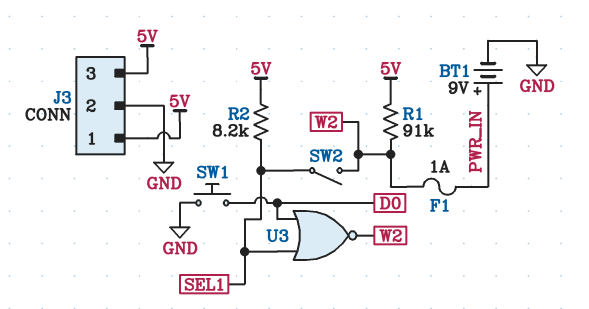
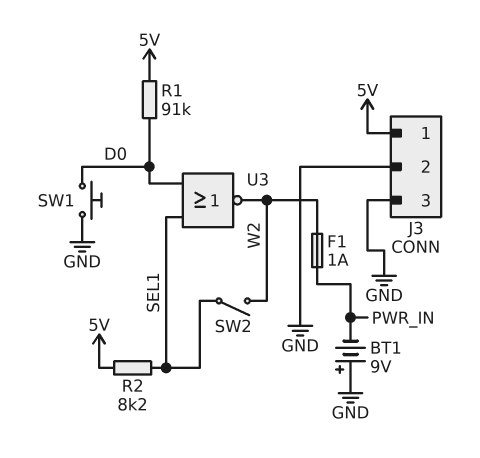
BT1: 9V (plus PWR_IN, minus GND) -> 9V (plus GND, minus PWR_IN)
J3 pin 3: 5V -> GND
R1: 91k (5V, W2) -> 91k (5V, D0)

